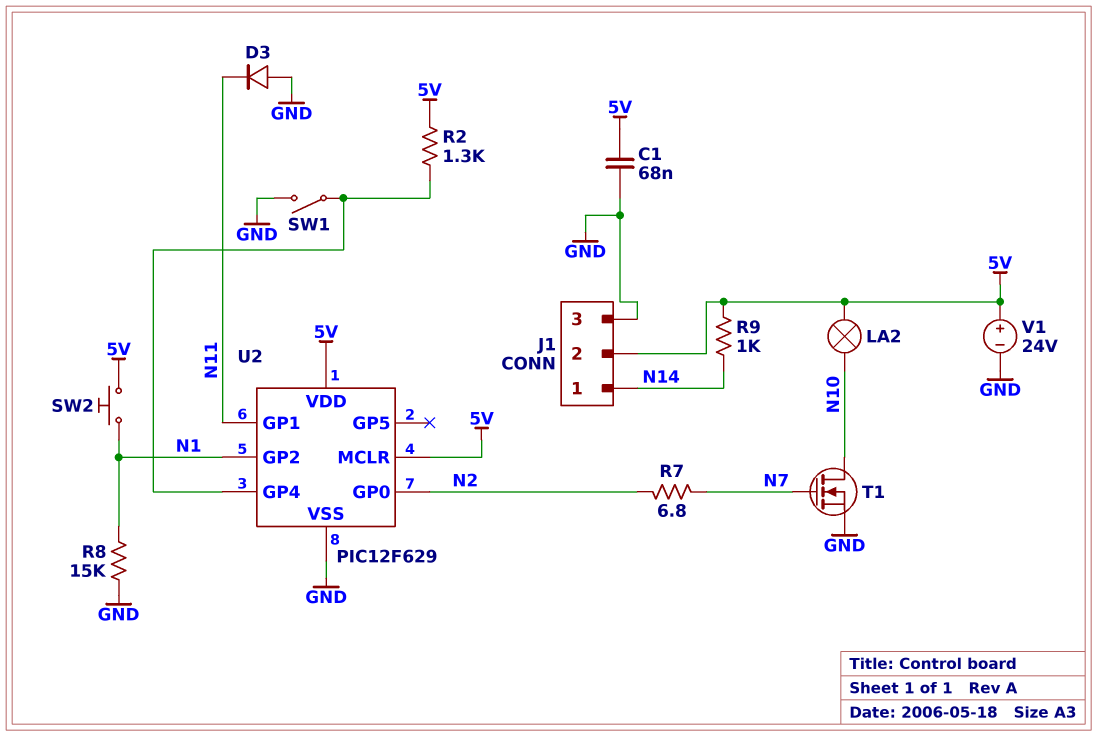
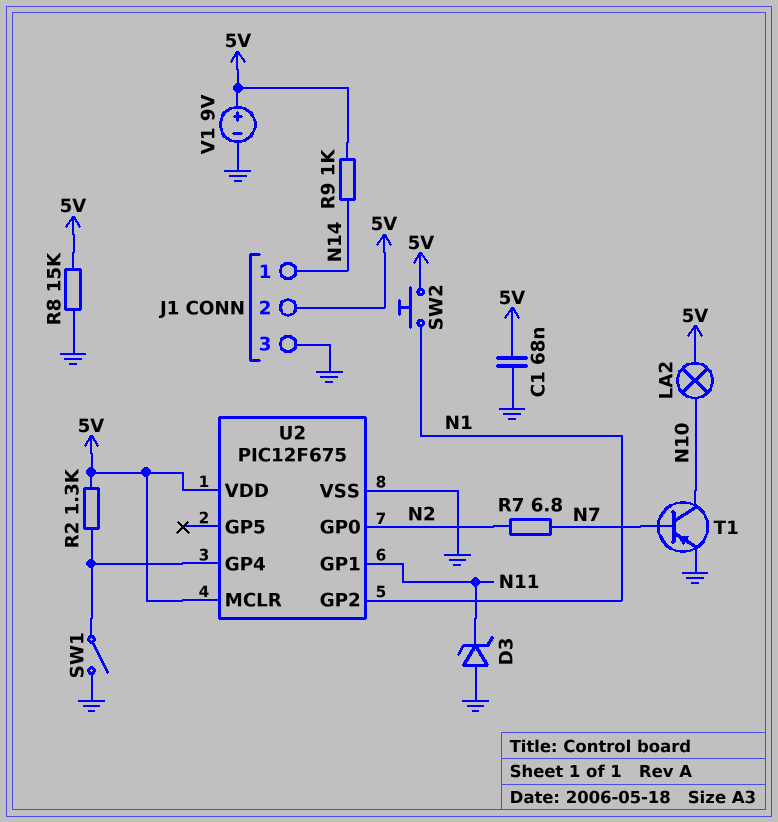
D3: diode (A GND, K N11) -> zener (A GND, K N11)
R8: 15k (GND, N1) -> 15k (5V, GND)
T1: NMOS (G N7, D N10, S GND) -> PNP (B N7, C N10, E GND)
U2: PIC12F629 -> PIC12F675
V1: 24V (plus 5V, minus GND) -> 9V (plus 5V, minus GND)

